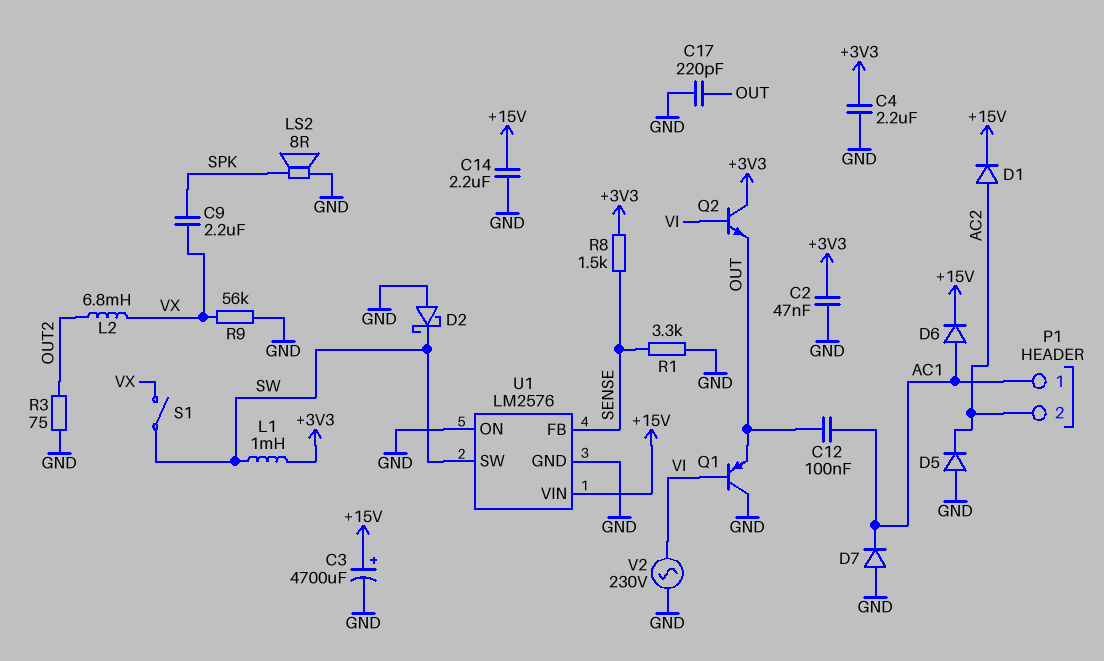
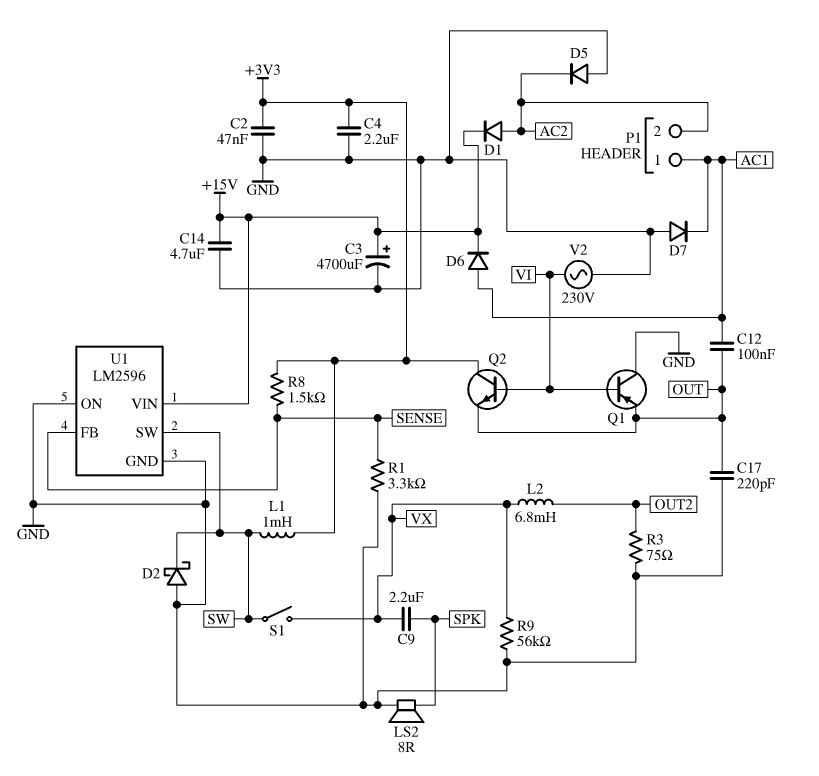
C14: 2.2uF (+15V, GND) -> 4.7uF (+15V, GND)
U1: LM2576 -> LM2596

